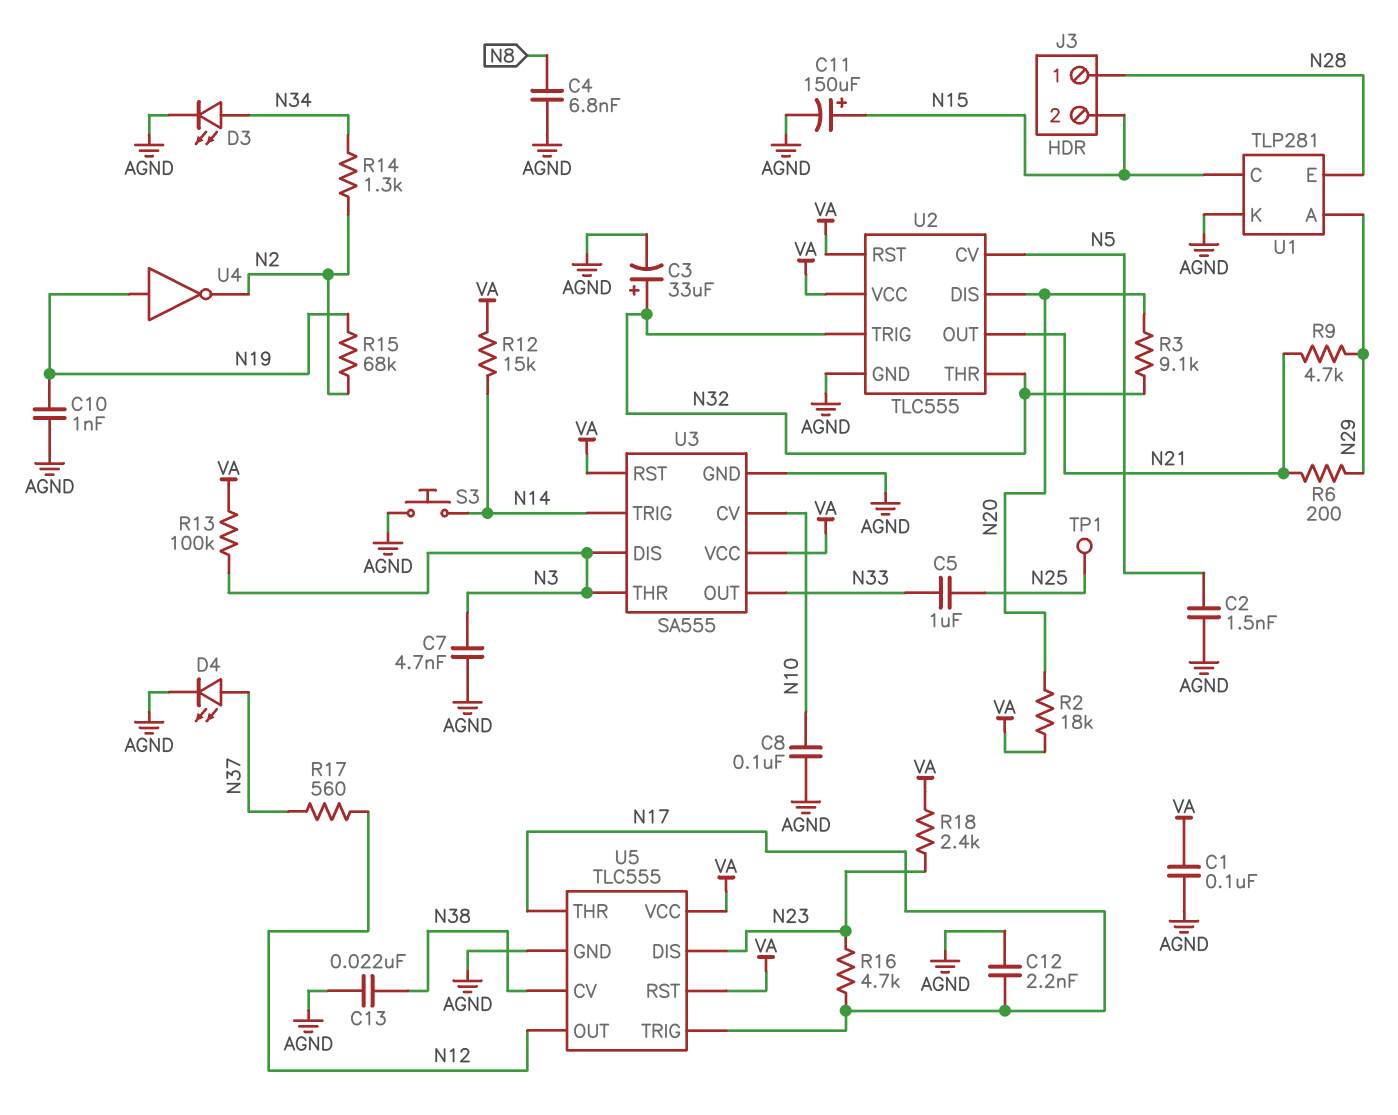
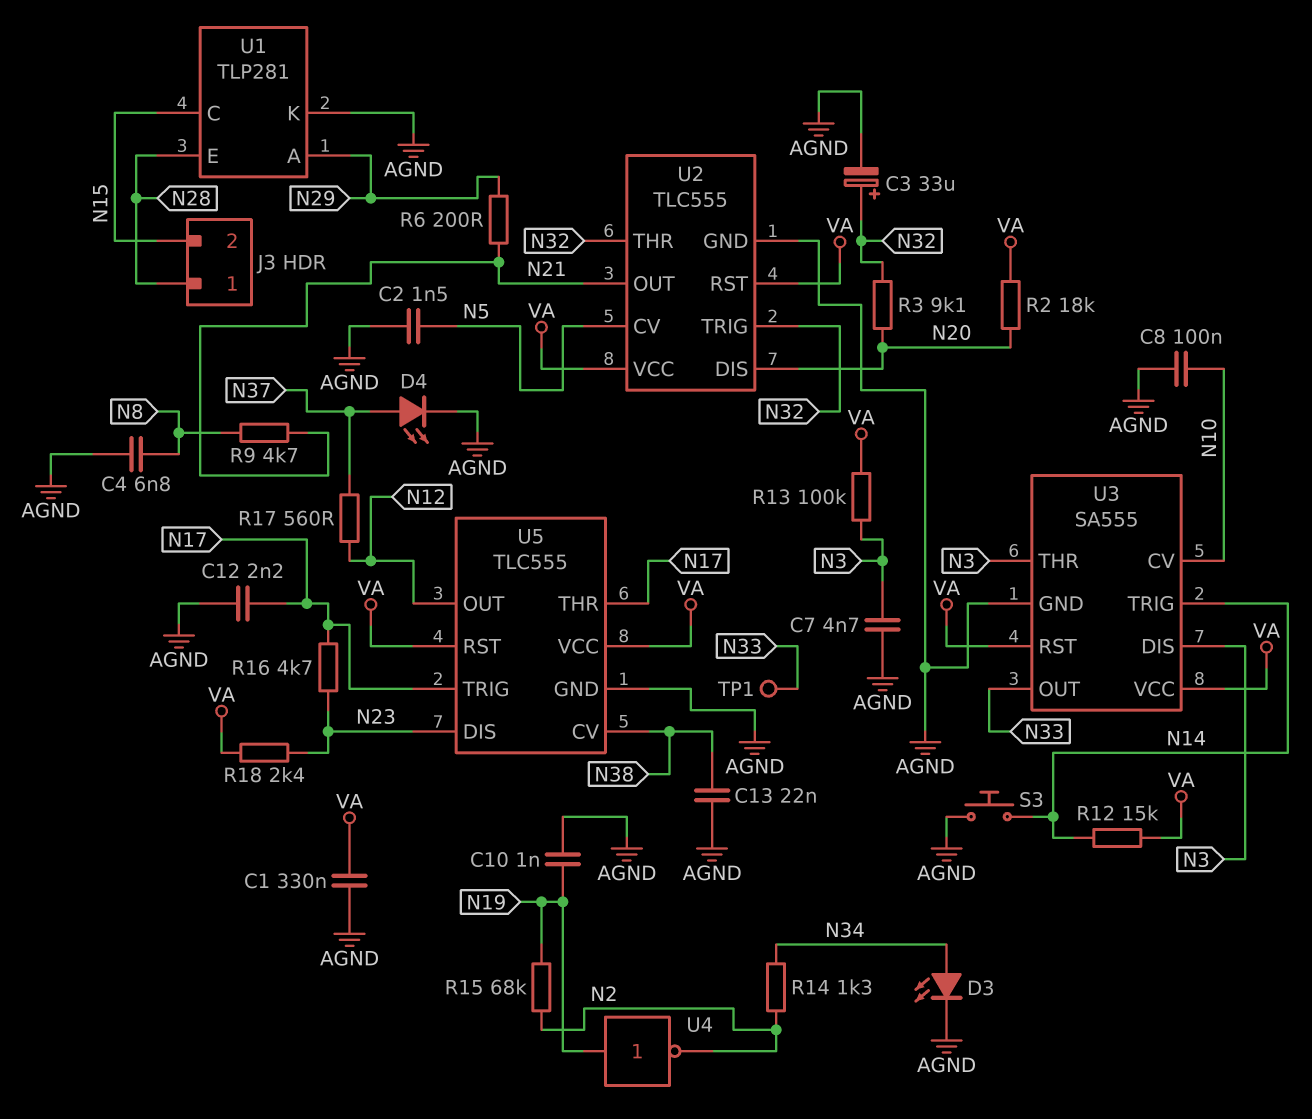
C1: 100nF (AGND, VA) -> 330nF (AGND, VA)
C5: 1uF (N25, N33) -> none
C11: 150uF (plus N15, minus AGND) -> none
R9: 4.7k (N21, N29) -> 4.7k (N8, N21)
TP1: test point (N25) -> test point (N33)

